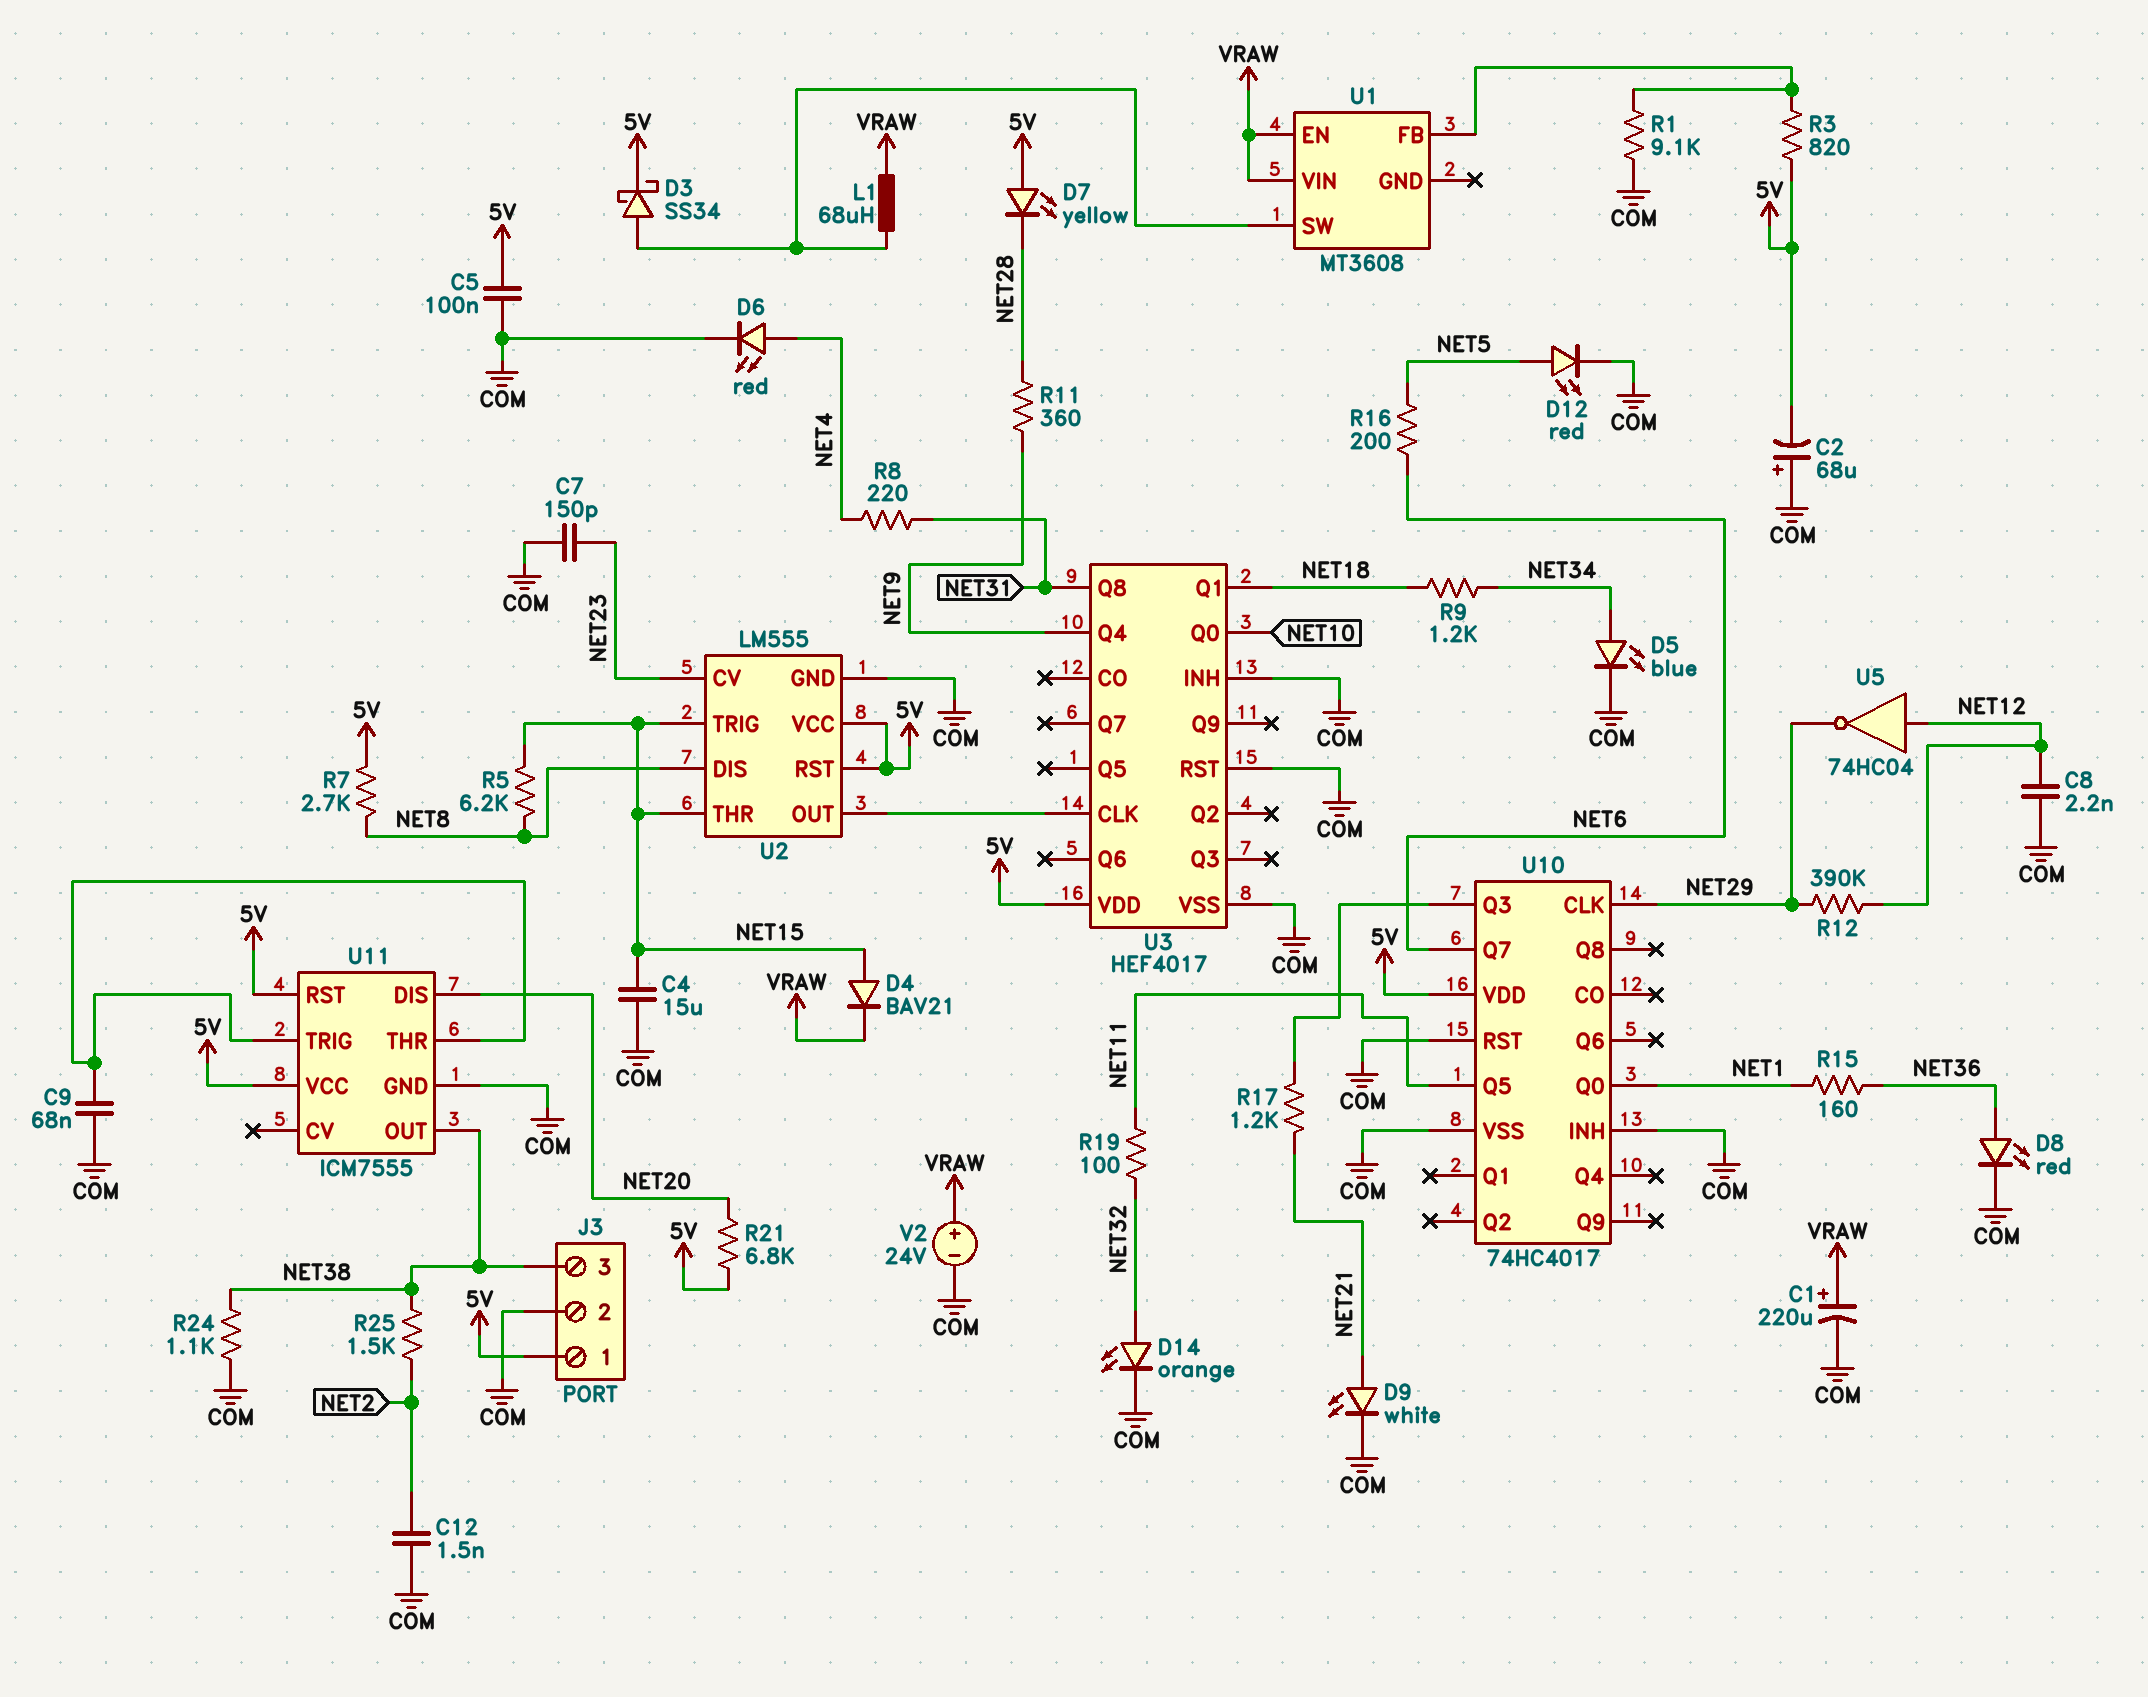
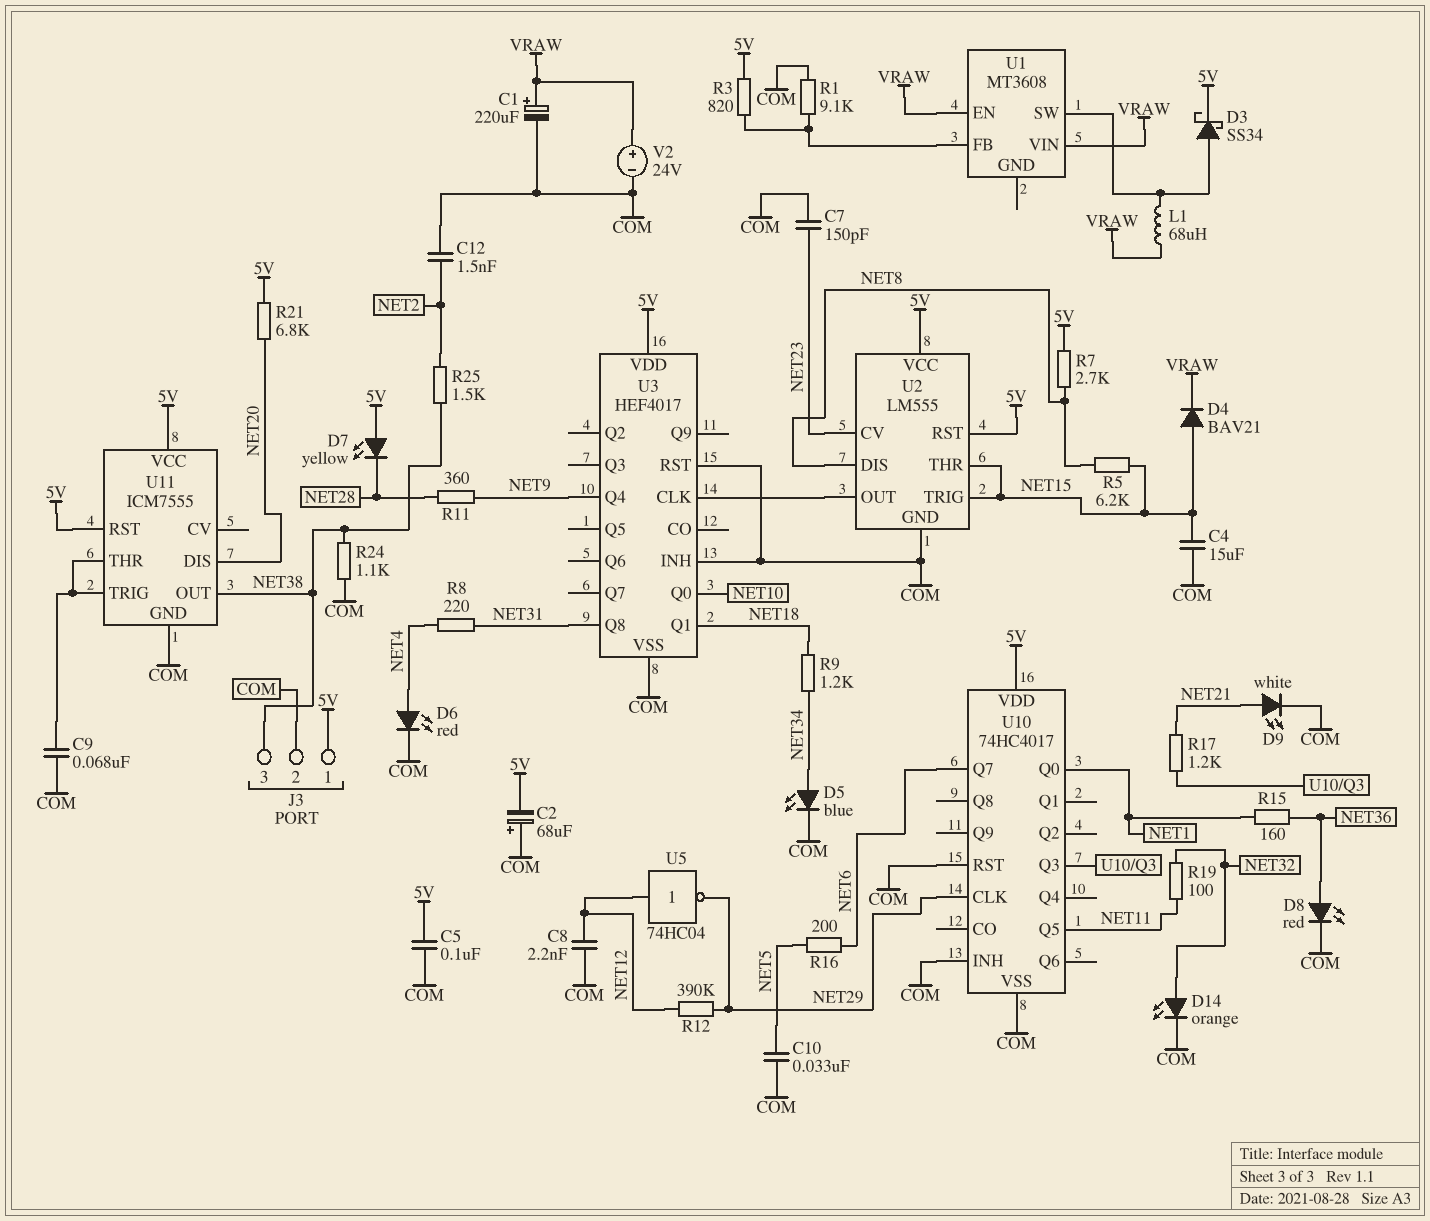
C10: none -> 33nF (COM, NET5)
D12: LED red (A NET5, K COM) -> none

